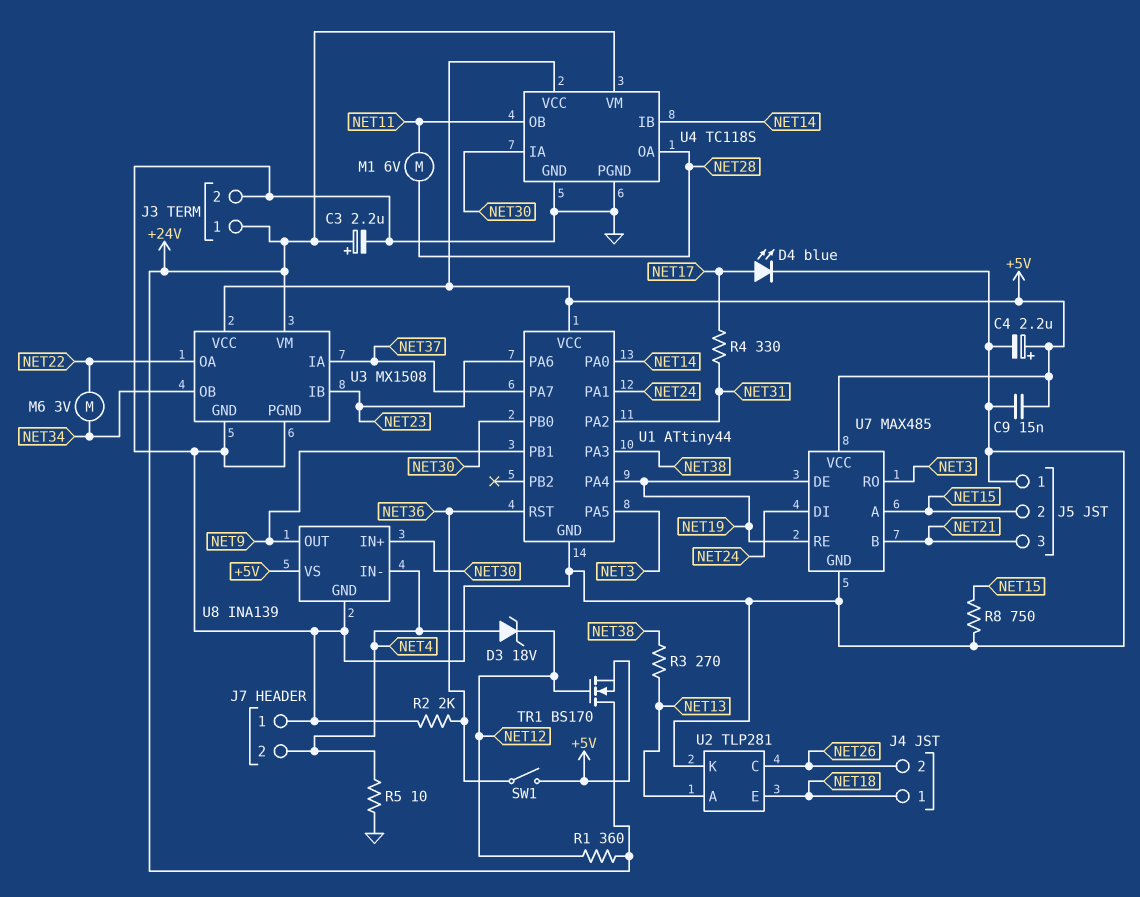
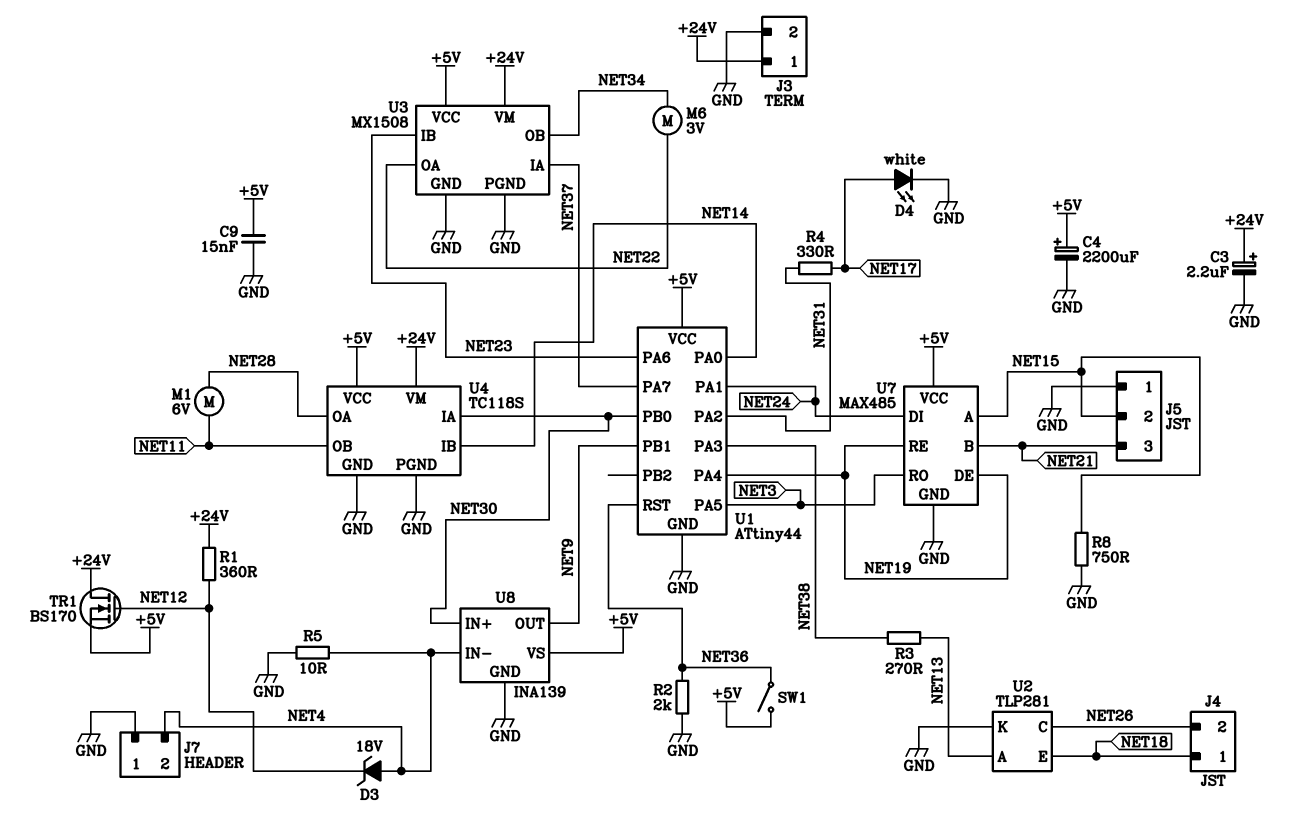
C4: 2.2uF (plus +5V, minus GND) -> 2200uF (plus +5V, minus GND)
D4: LED blue (A NET17, K GND) -> LED white (A NET17, K GND)

